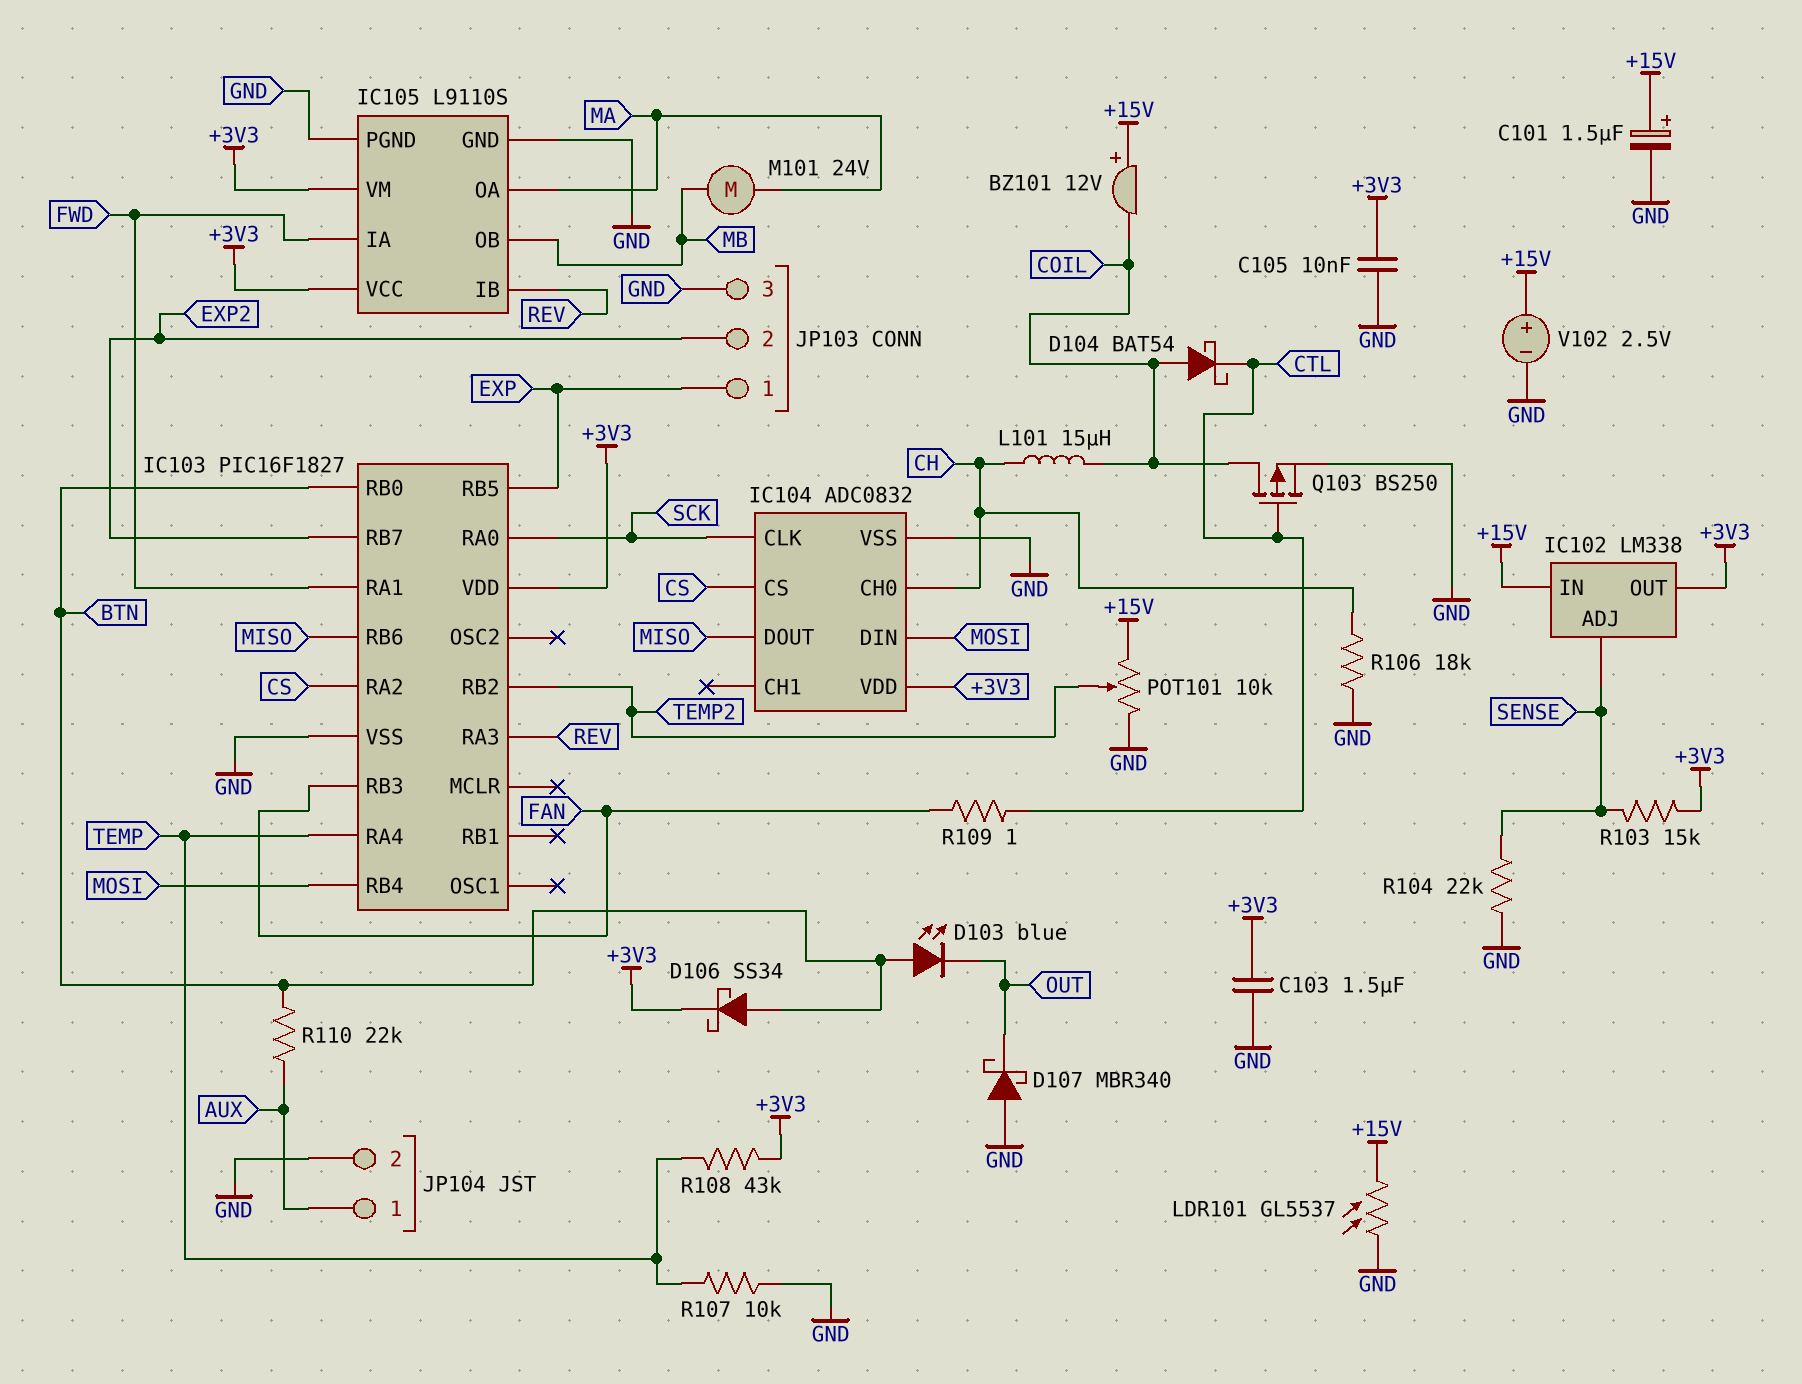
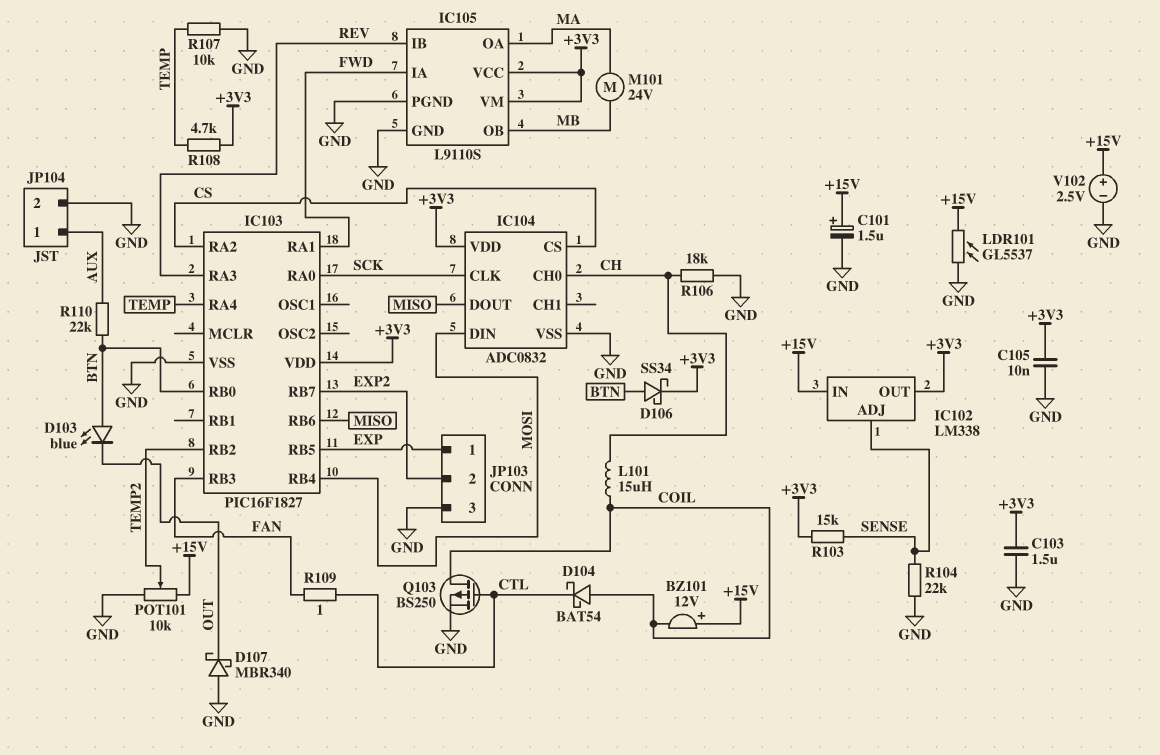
R108: 43k (+3V3, TEMP) -> 4.7k (+3V3, TEMP)

